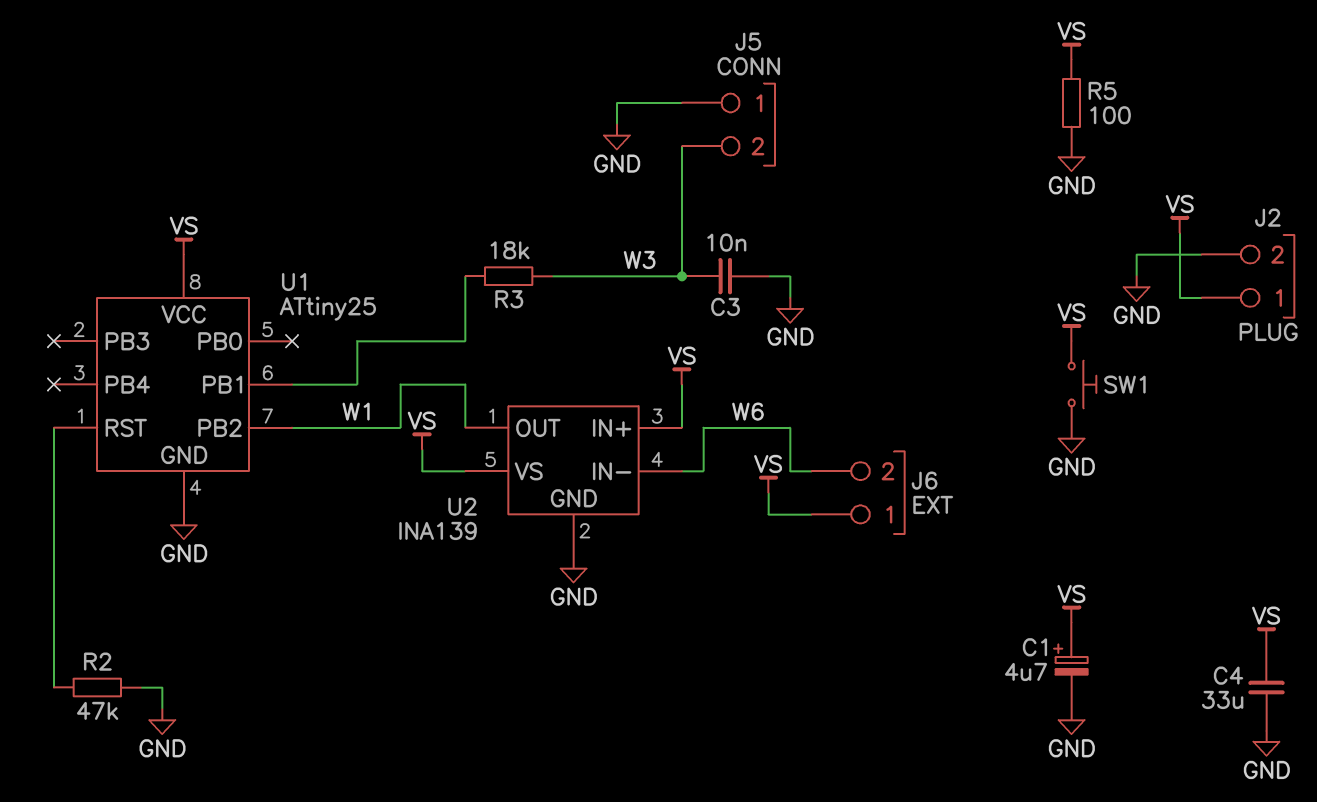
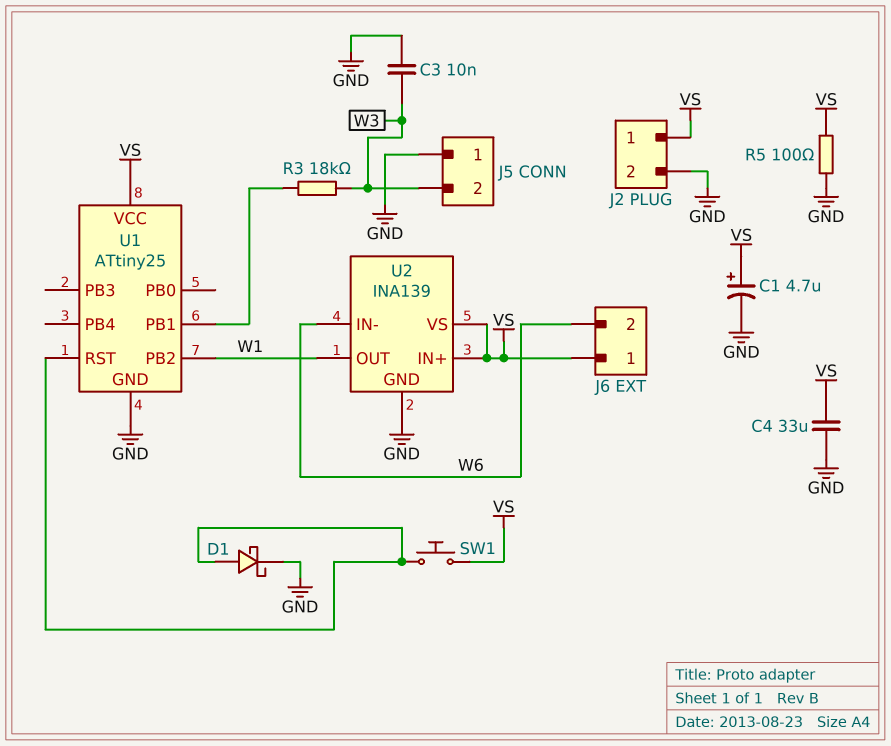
D1: none -> schottky (A U1/RST, K GND)
R2: 47k (GND, U1/RST) -> none
SW1: button (GND, VS) -> button (U1/RST, VS)

